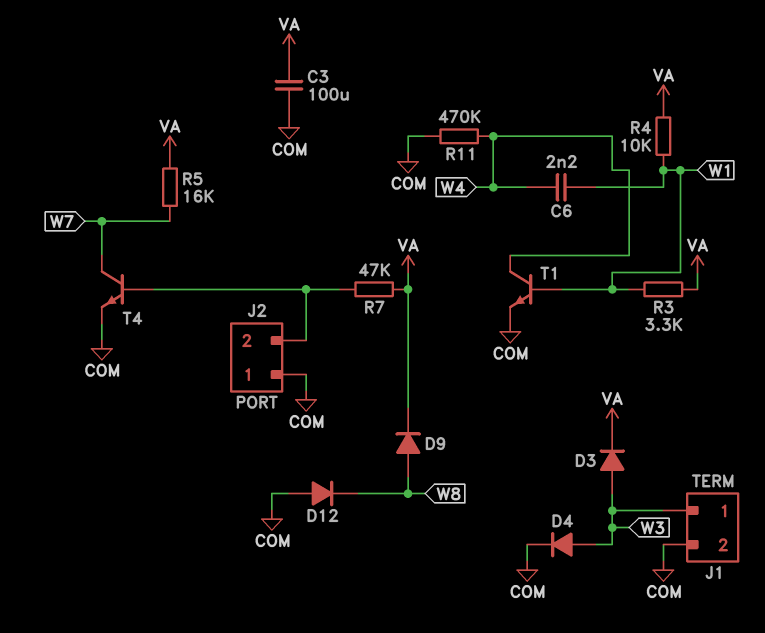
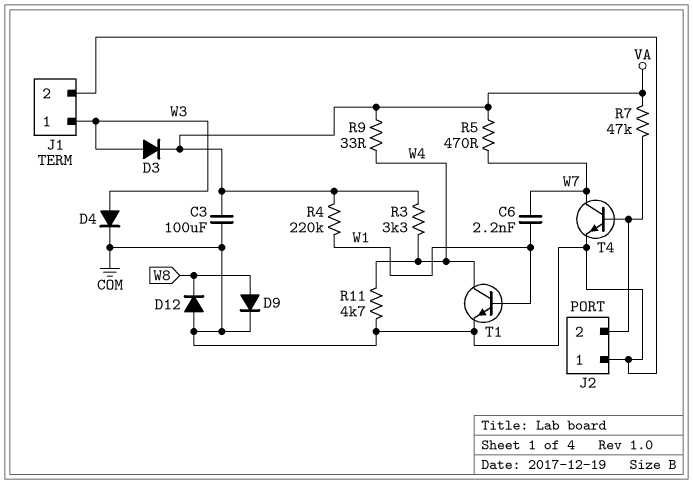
C6: 2.2nF (W1, W4) -> 2.2nF (W1, W7)
D9: diode (A W8, K VA) -> diode (A W8, K COM)
R3: 3.3k (VA, W1) -> 3.3k (VA, W4)
R4: 10k (VA, W1) -> 220k (VA, W1)
R5: 16k (VA, W7) -> 470 (VA, W7)
R9: none -> 33 (VA, W4)
R11: 470k (COM, W4) -> 4.7k (COM, W4)

